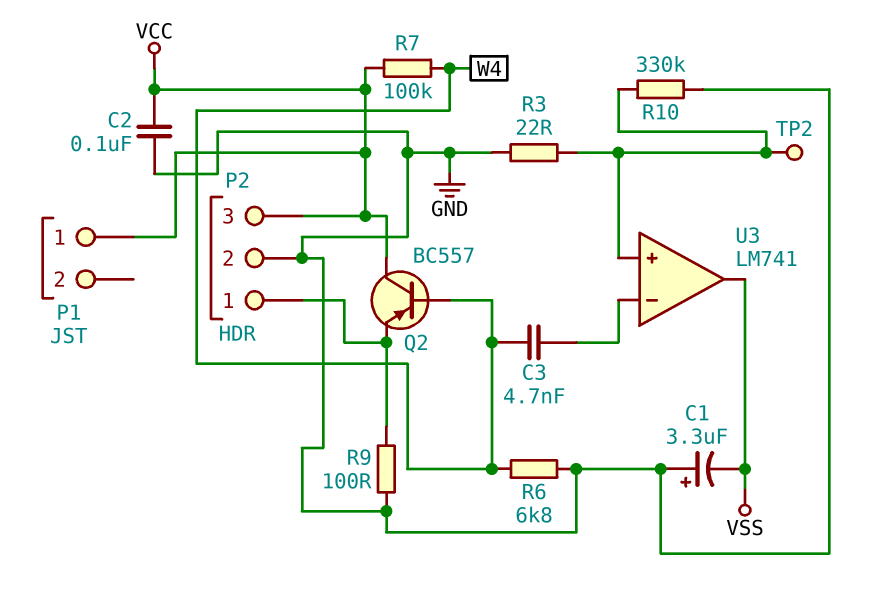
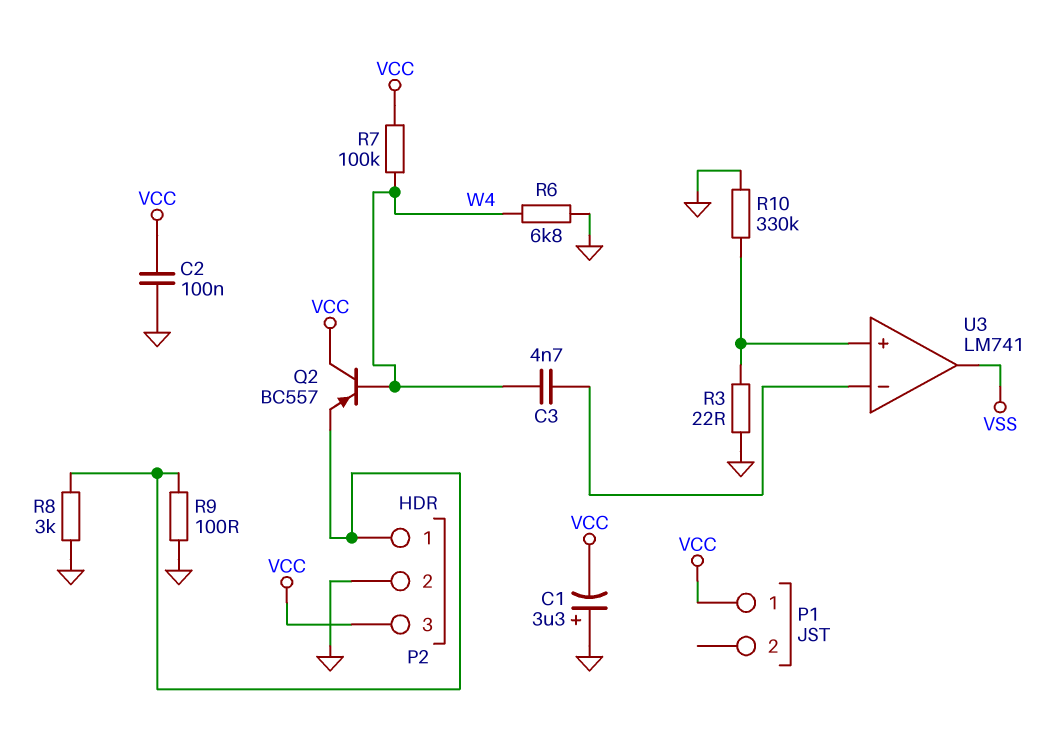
C1: 3.3uF (plus GND, minus VSS) -> 3.3uF (plus GND, minus VCC)
R8: none -> 3k (GND, P2/1)
TP2: test point (U3/in+) -> none

